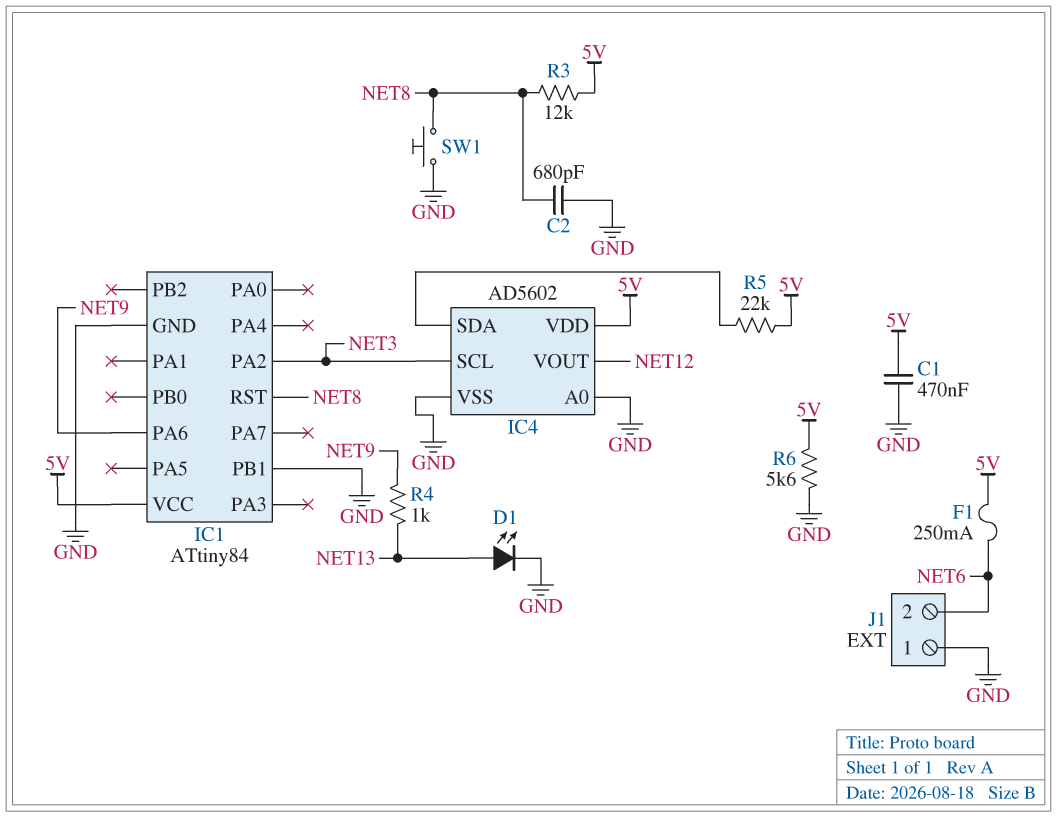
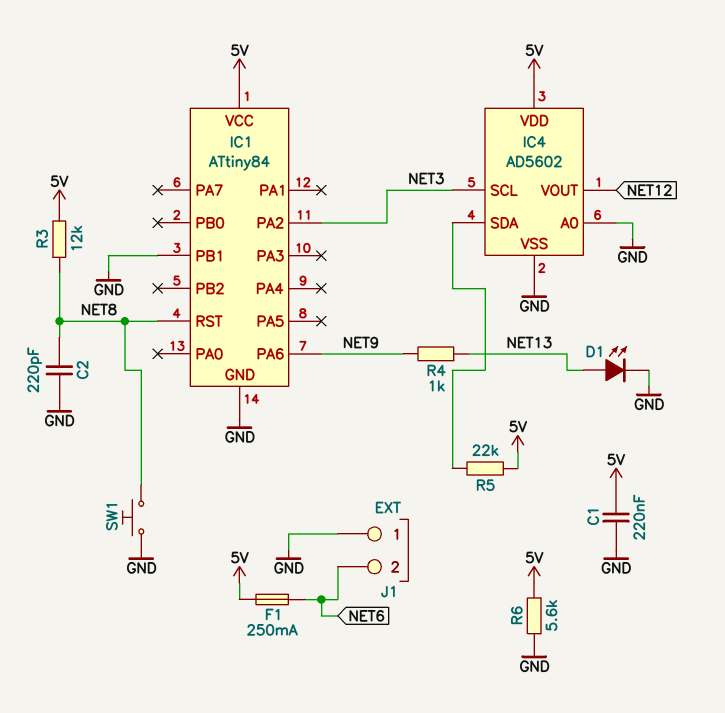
C1: 470nF (5V, GND) -> 220nF (5V, GND)
C2: 680pF (GND, NET8) -> 220pF (GND, NET8)

